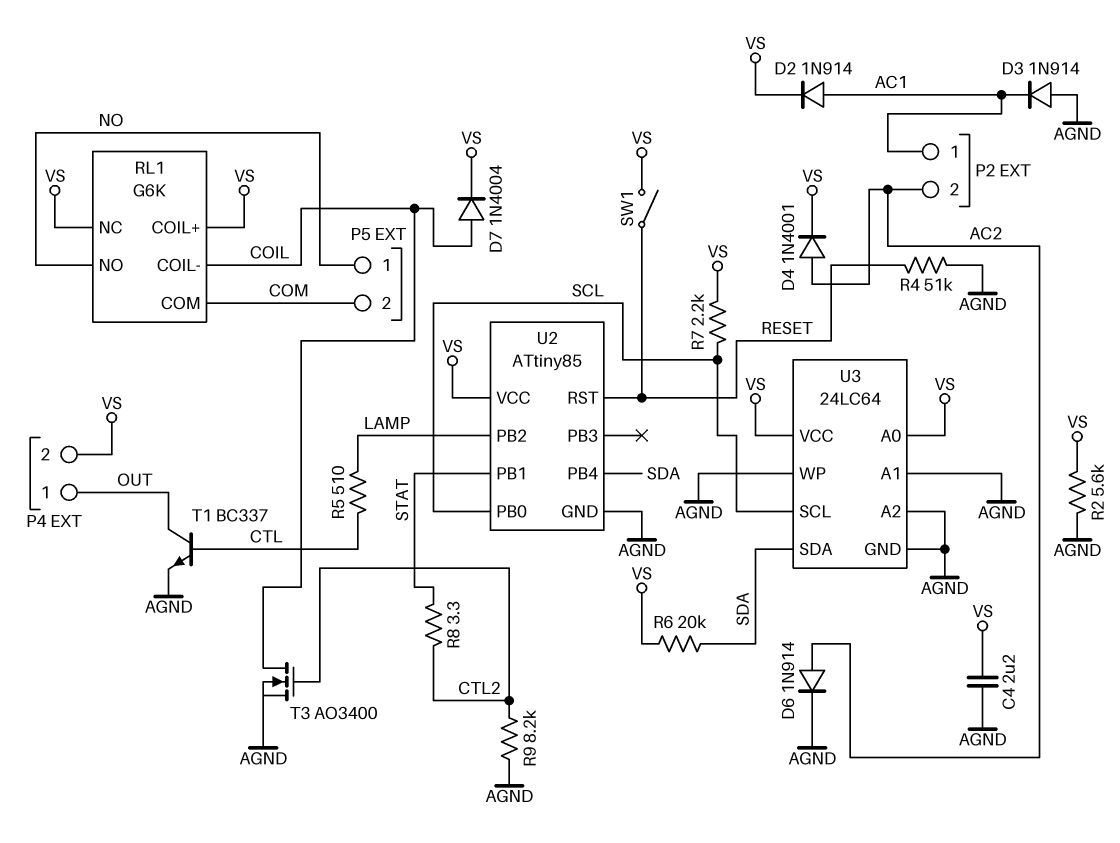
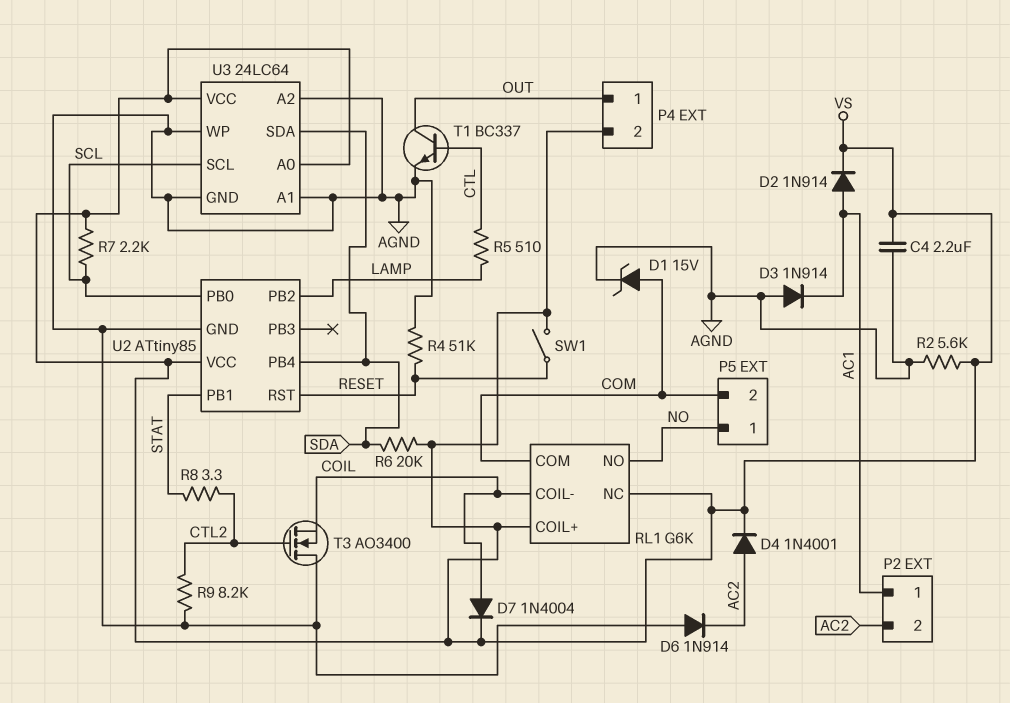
D1: none -> zener 15V (A COM, K AGND)
D6: diode 1N914 (A AC2, K AGND) -> diode 1N914 (A AGND, K AC2)
T3: NMOS AO3400 (G CTL2, D COIL, S AGND) -> NMOS AO3400 (G CTL2, D AGND, S COIL)

